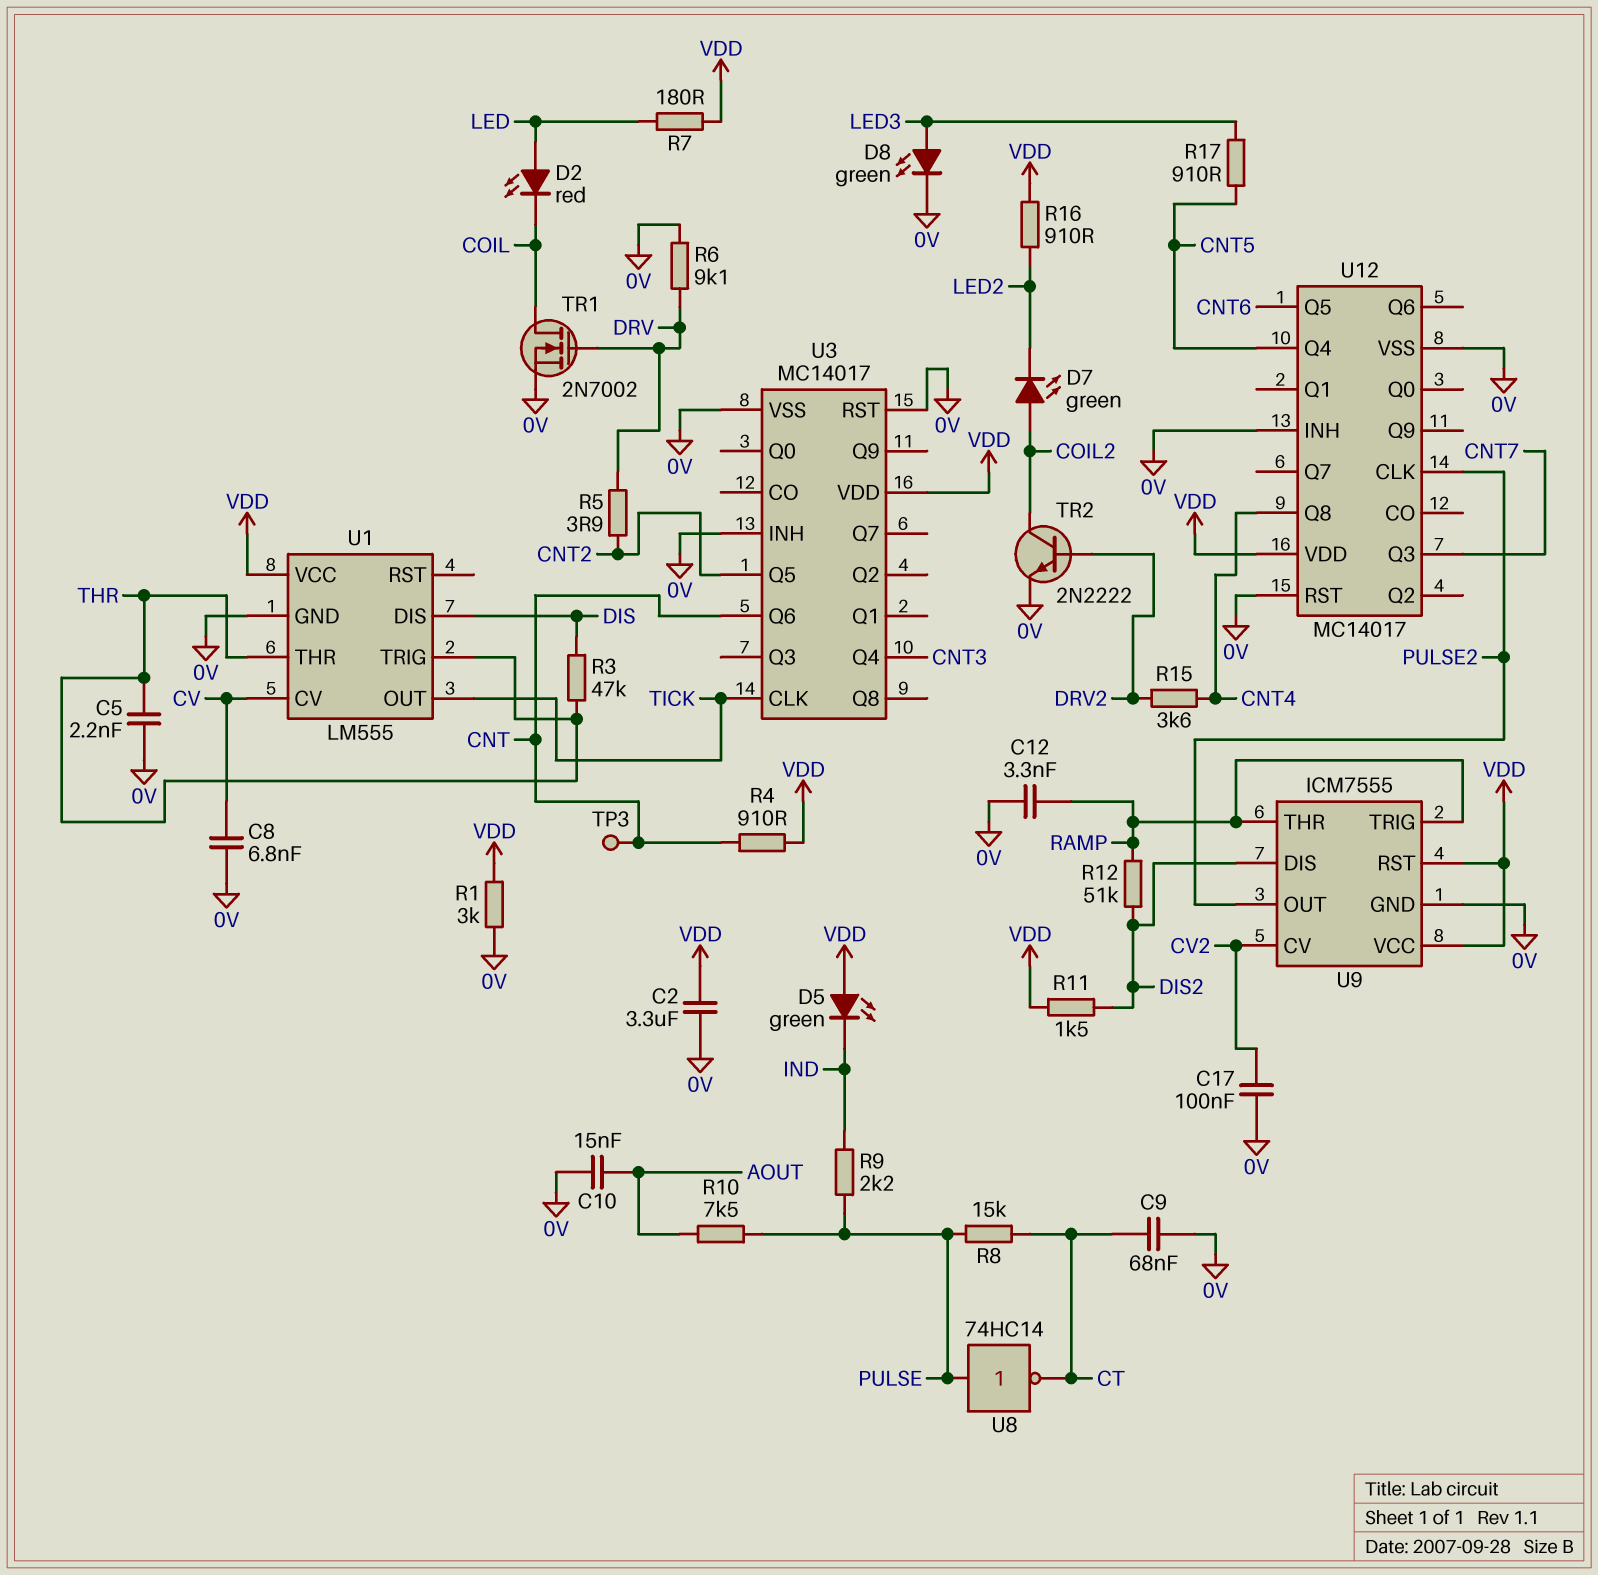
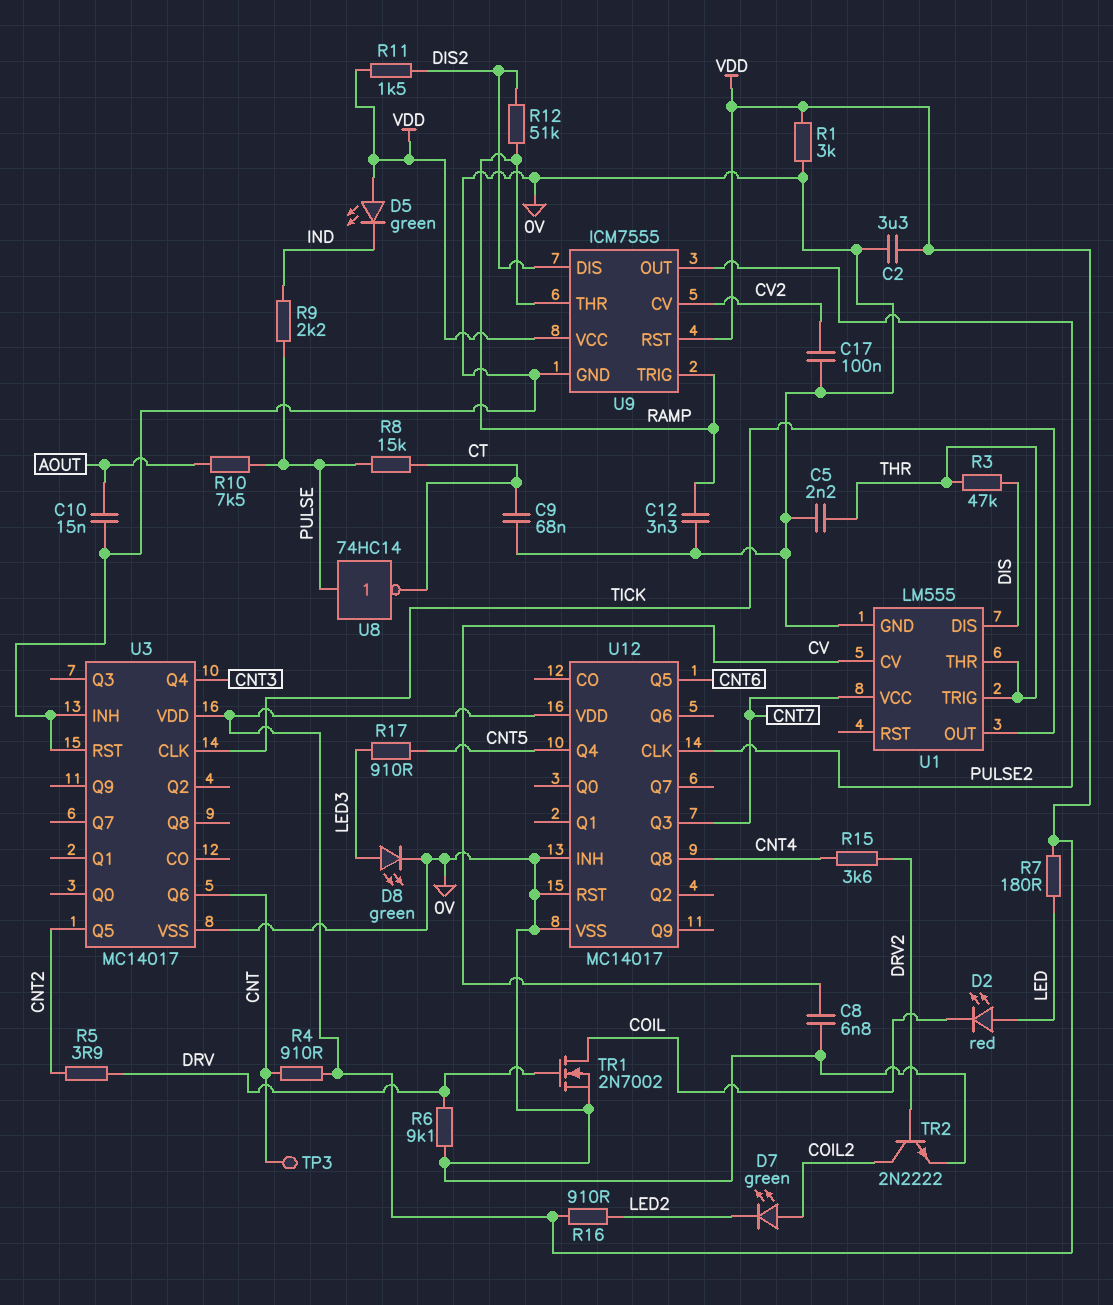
U1 pin VCC: VDD -> CNT7

